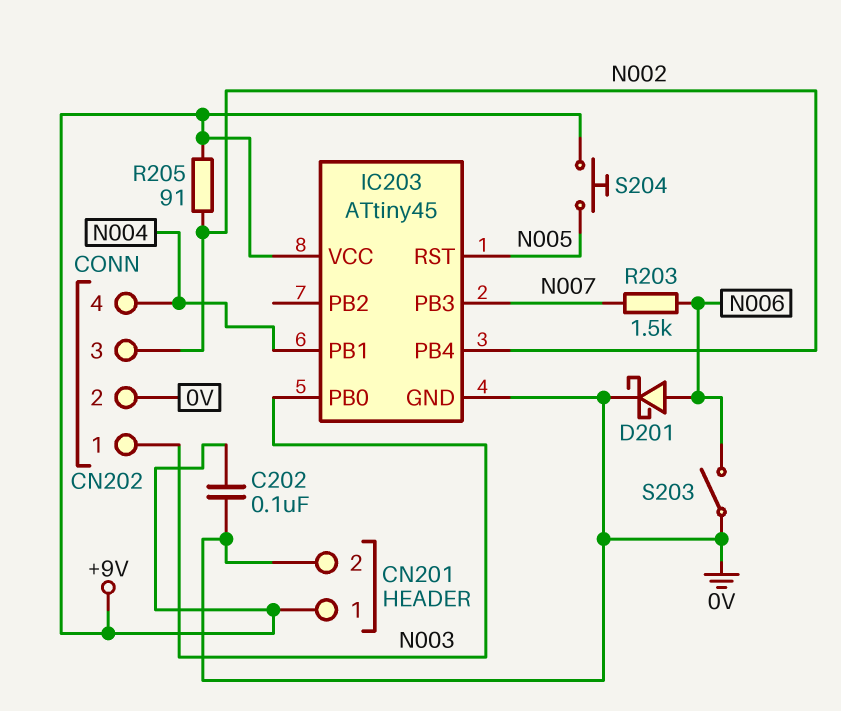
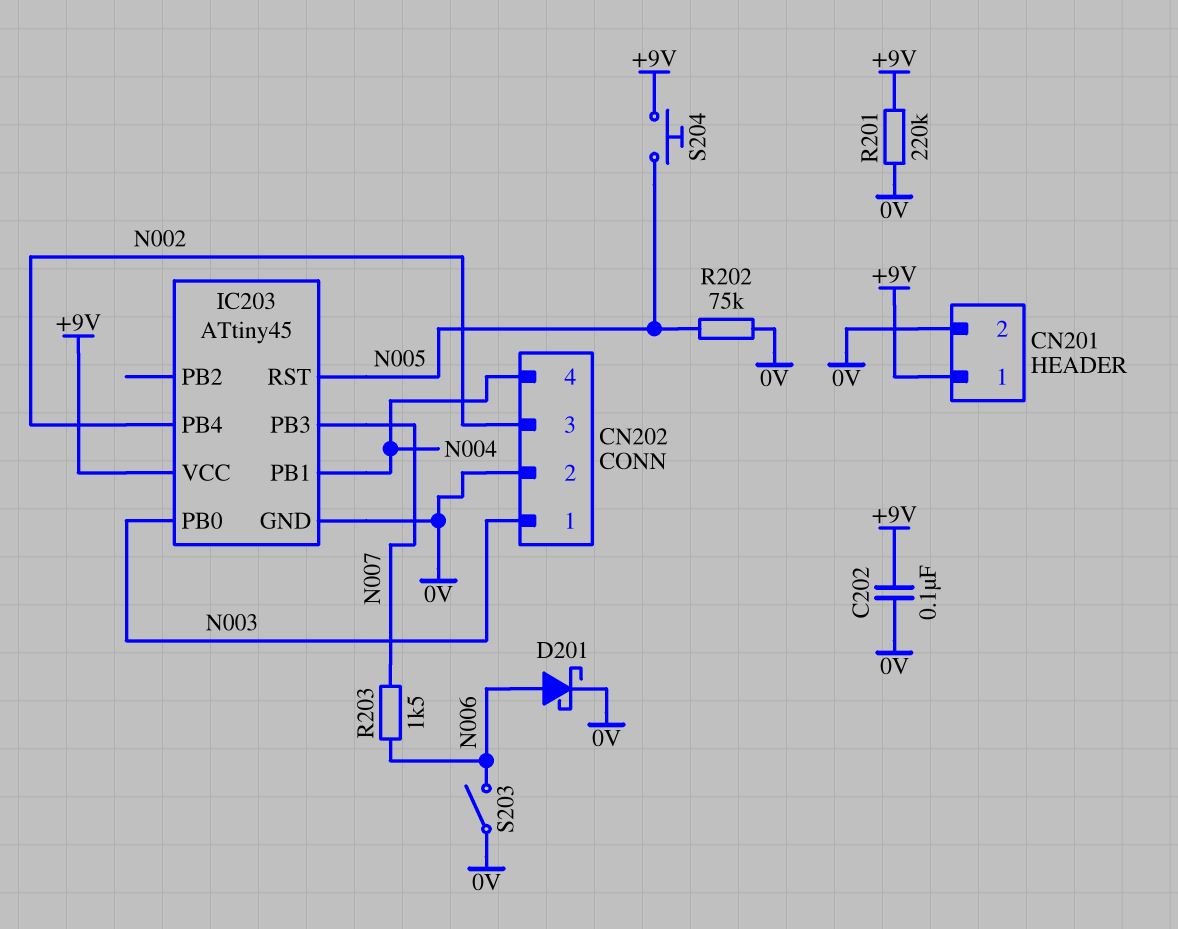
R201: none -> 220k (+9V, 0V)
R202: none -> 75k (0V, N005)
R205: 91 (+9V, N002) -> none

